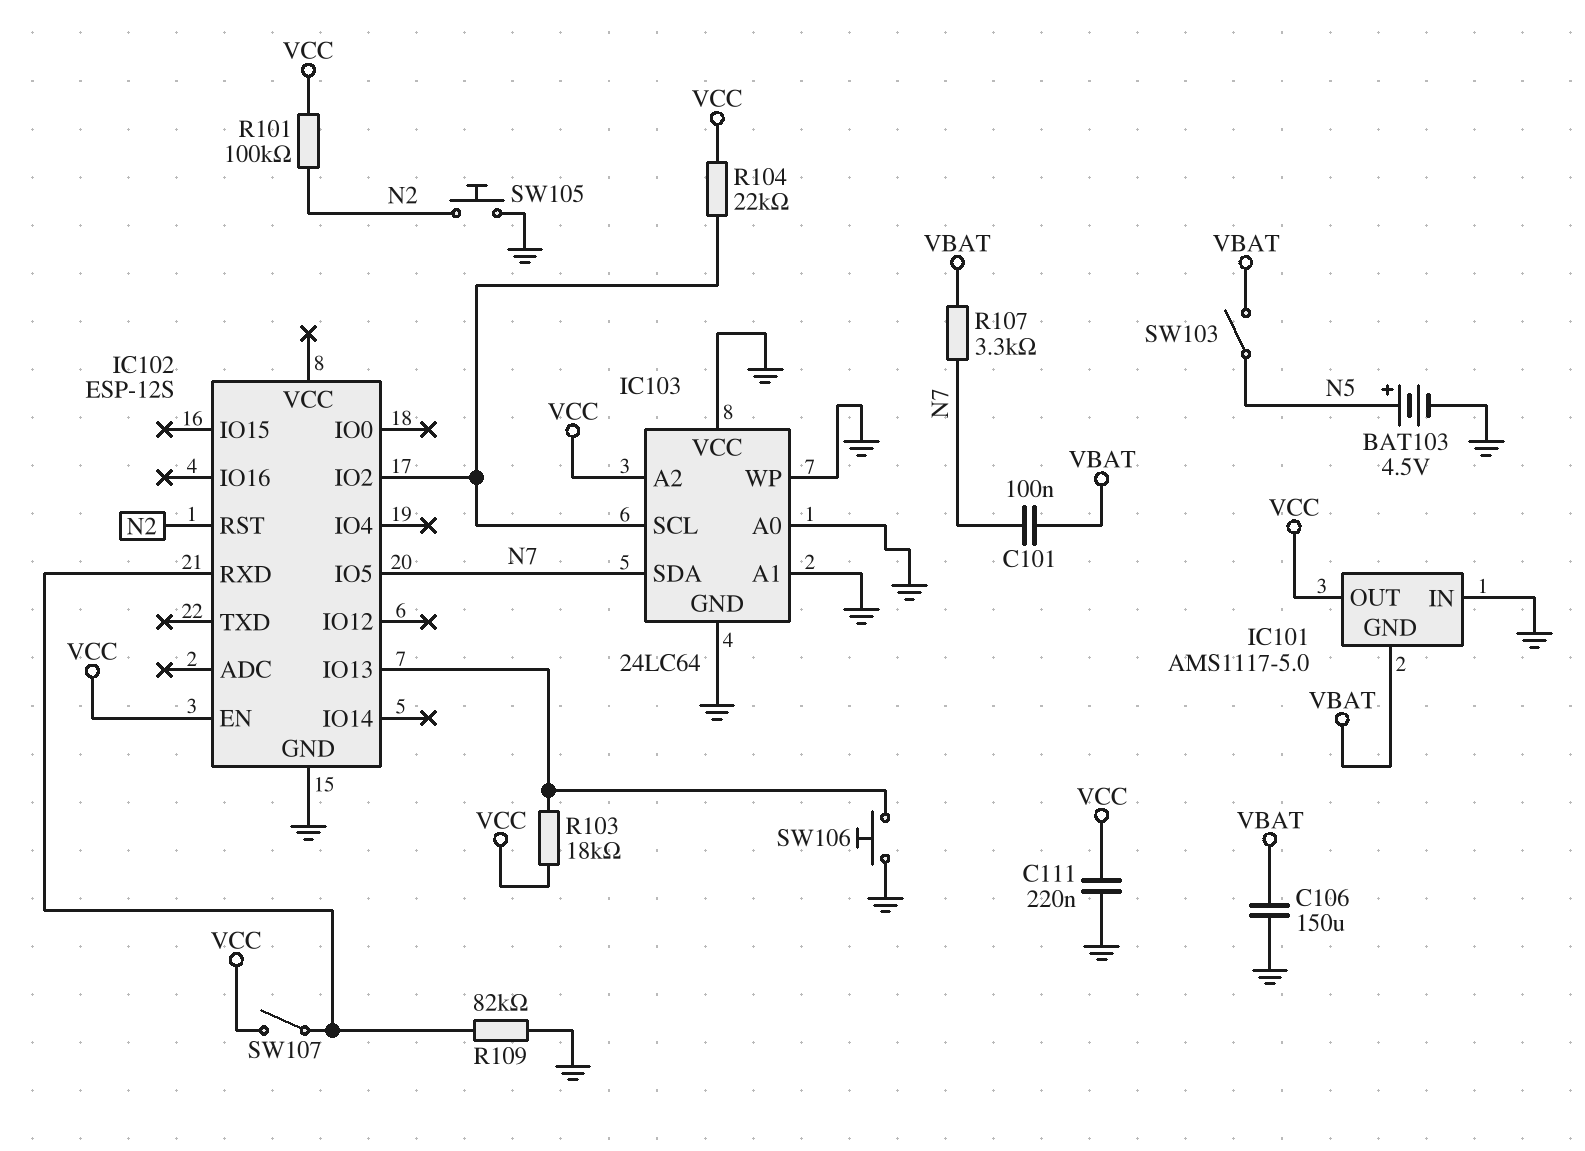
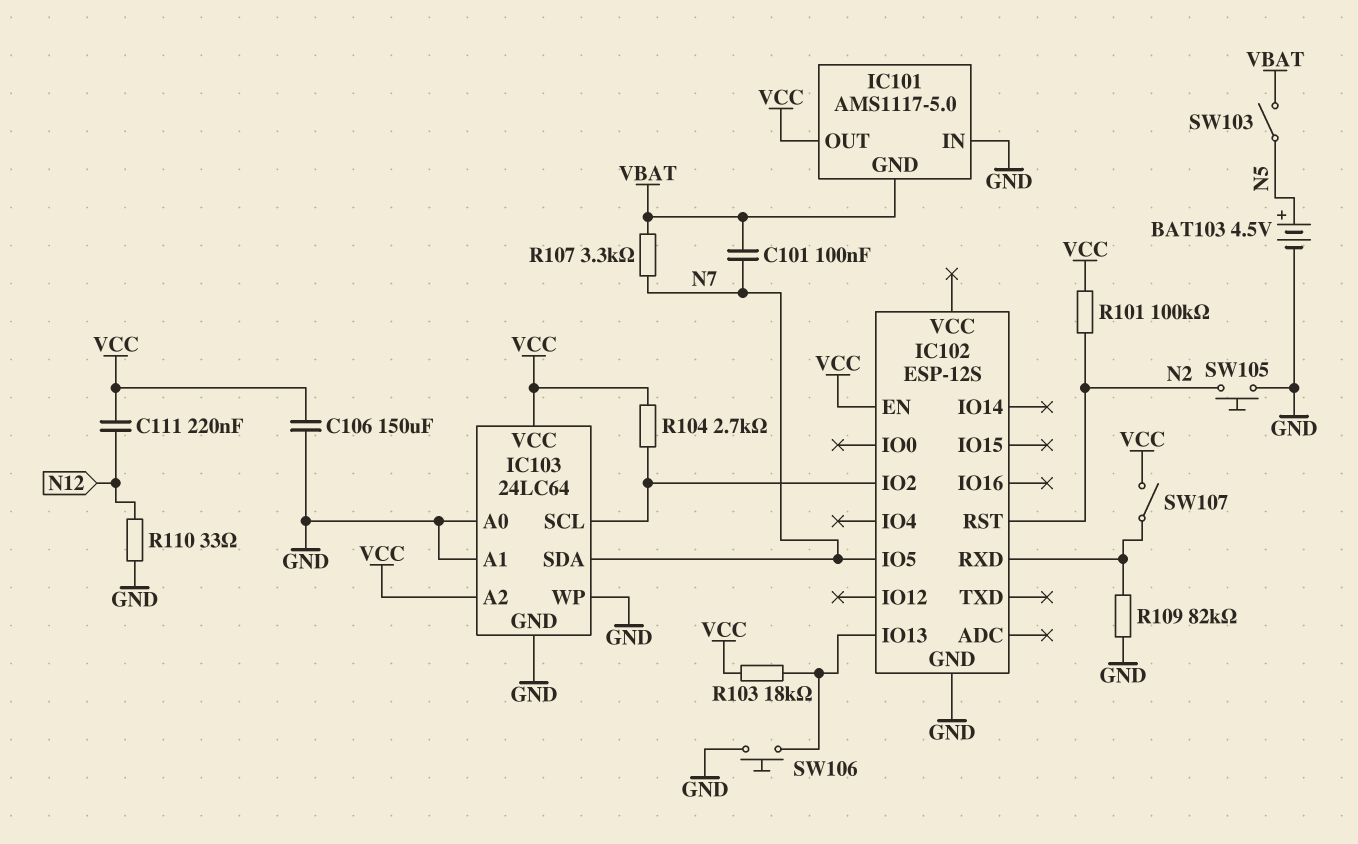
C106: 150uF (GND, VBAT) -> 150uF (GND, VCC)
C111: 220nF (GND, VCC) -> 220nF (N12, VCC)
IC103 pin VCC: GND -> VCC
R104: 22k (IC102/IO2, VCC) -> 2.7k (IC102/IO2, VCC)
R110: none -> 33 (GND, N12)

